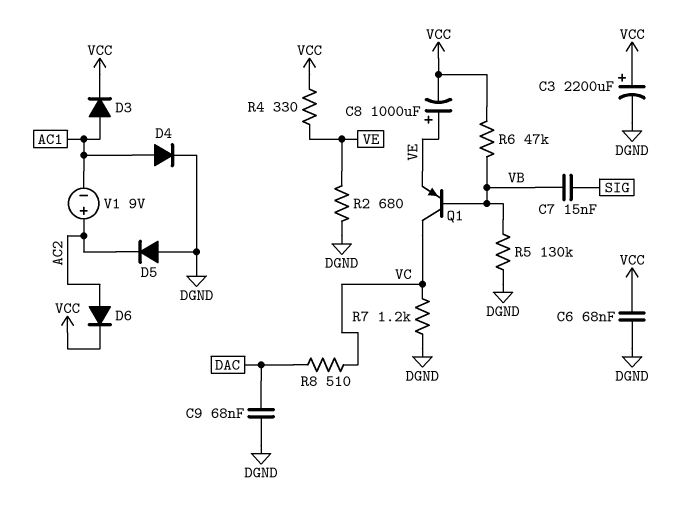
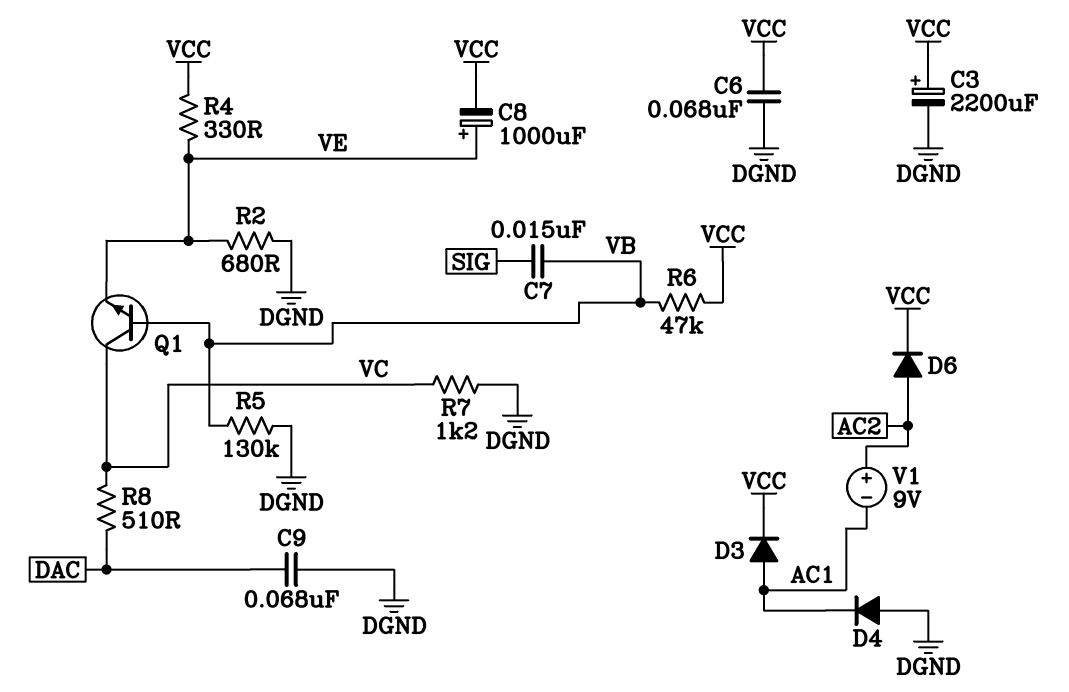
D4: diode (A AC1, K DGND) -> diode (A DGND, K AC1)
D5: diode (A DGND, K AC2) -> none
Q1: PNP (B VB, C VC, E VE) -> NPN (B VB, C VC, E VE)

